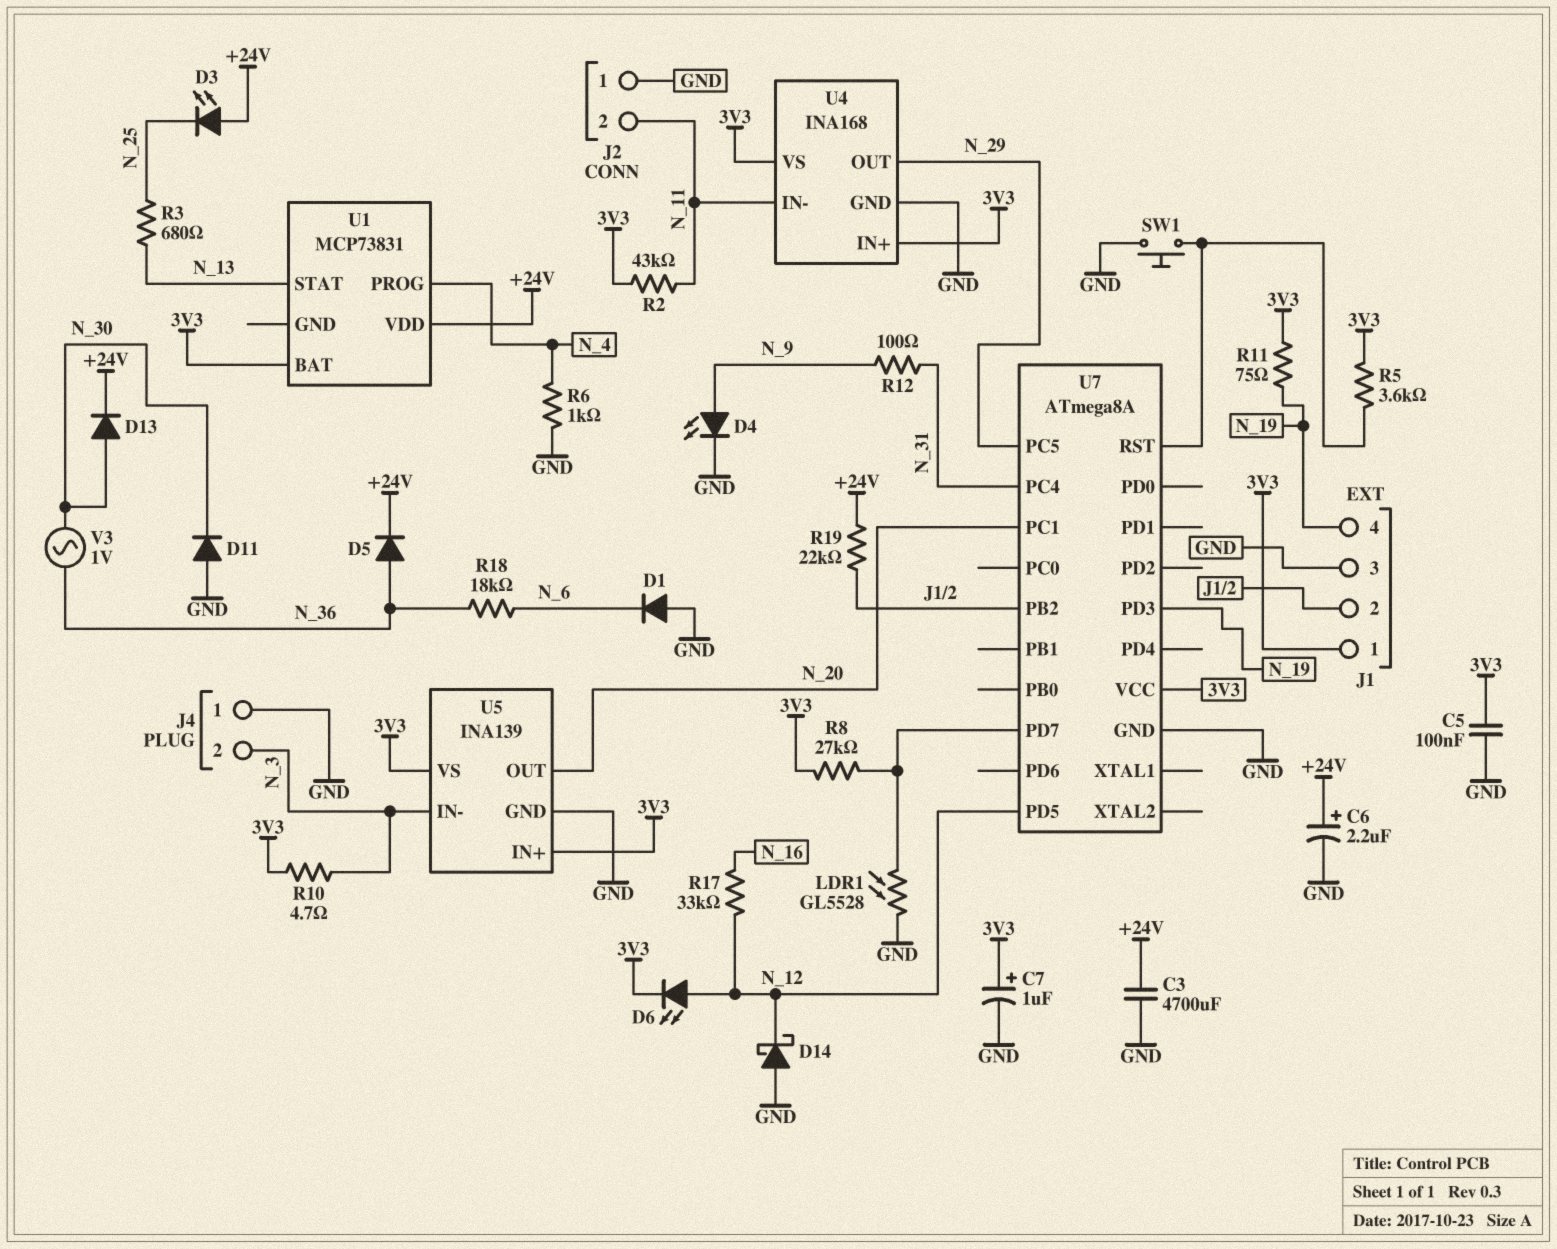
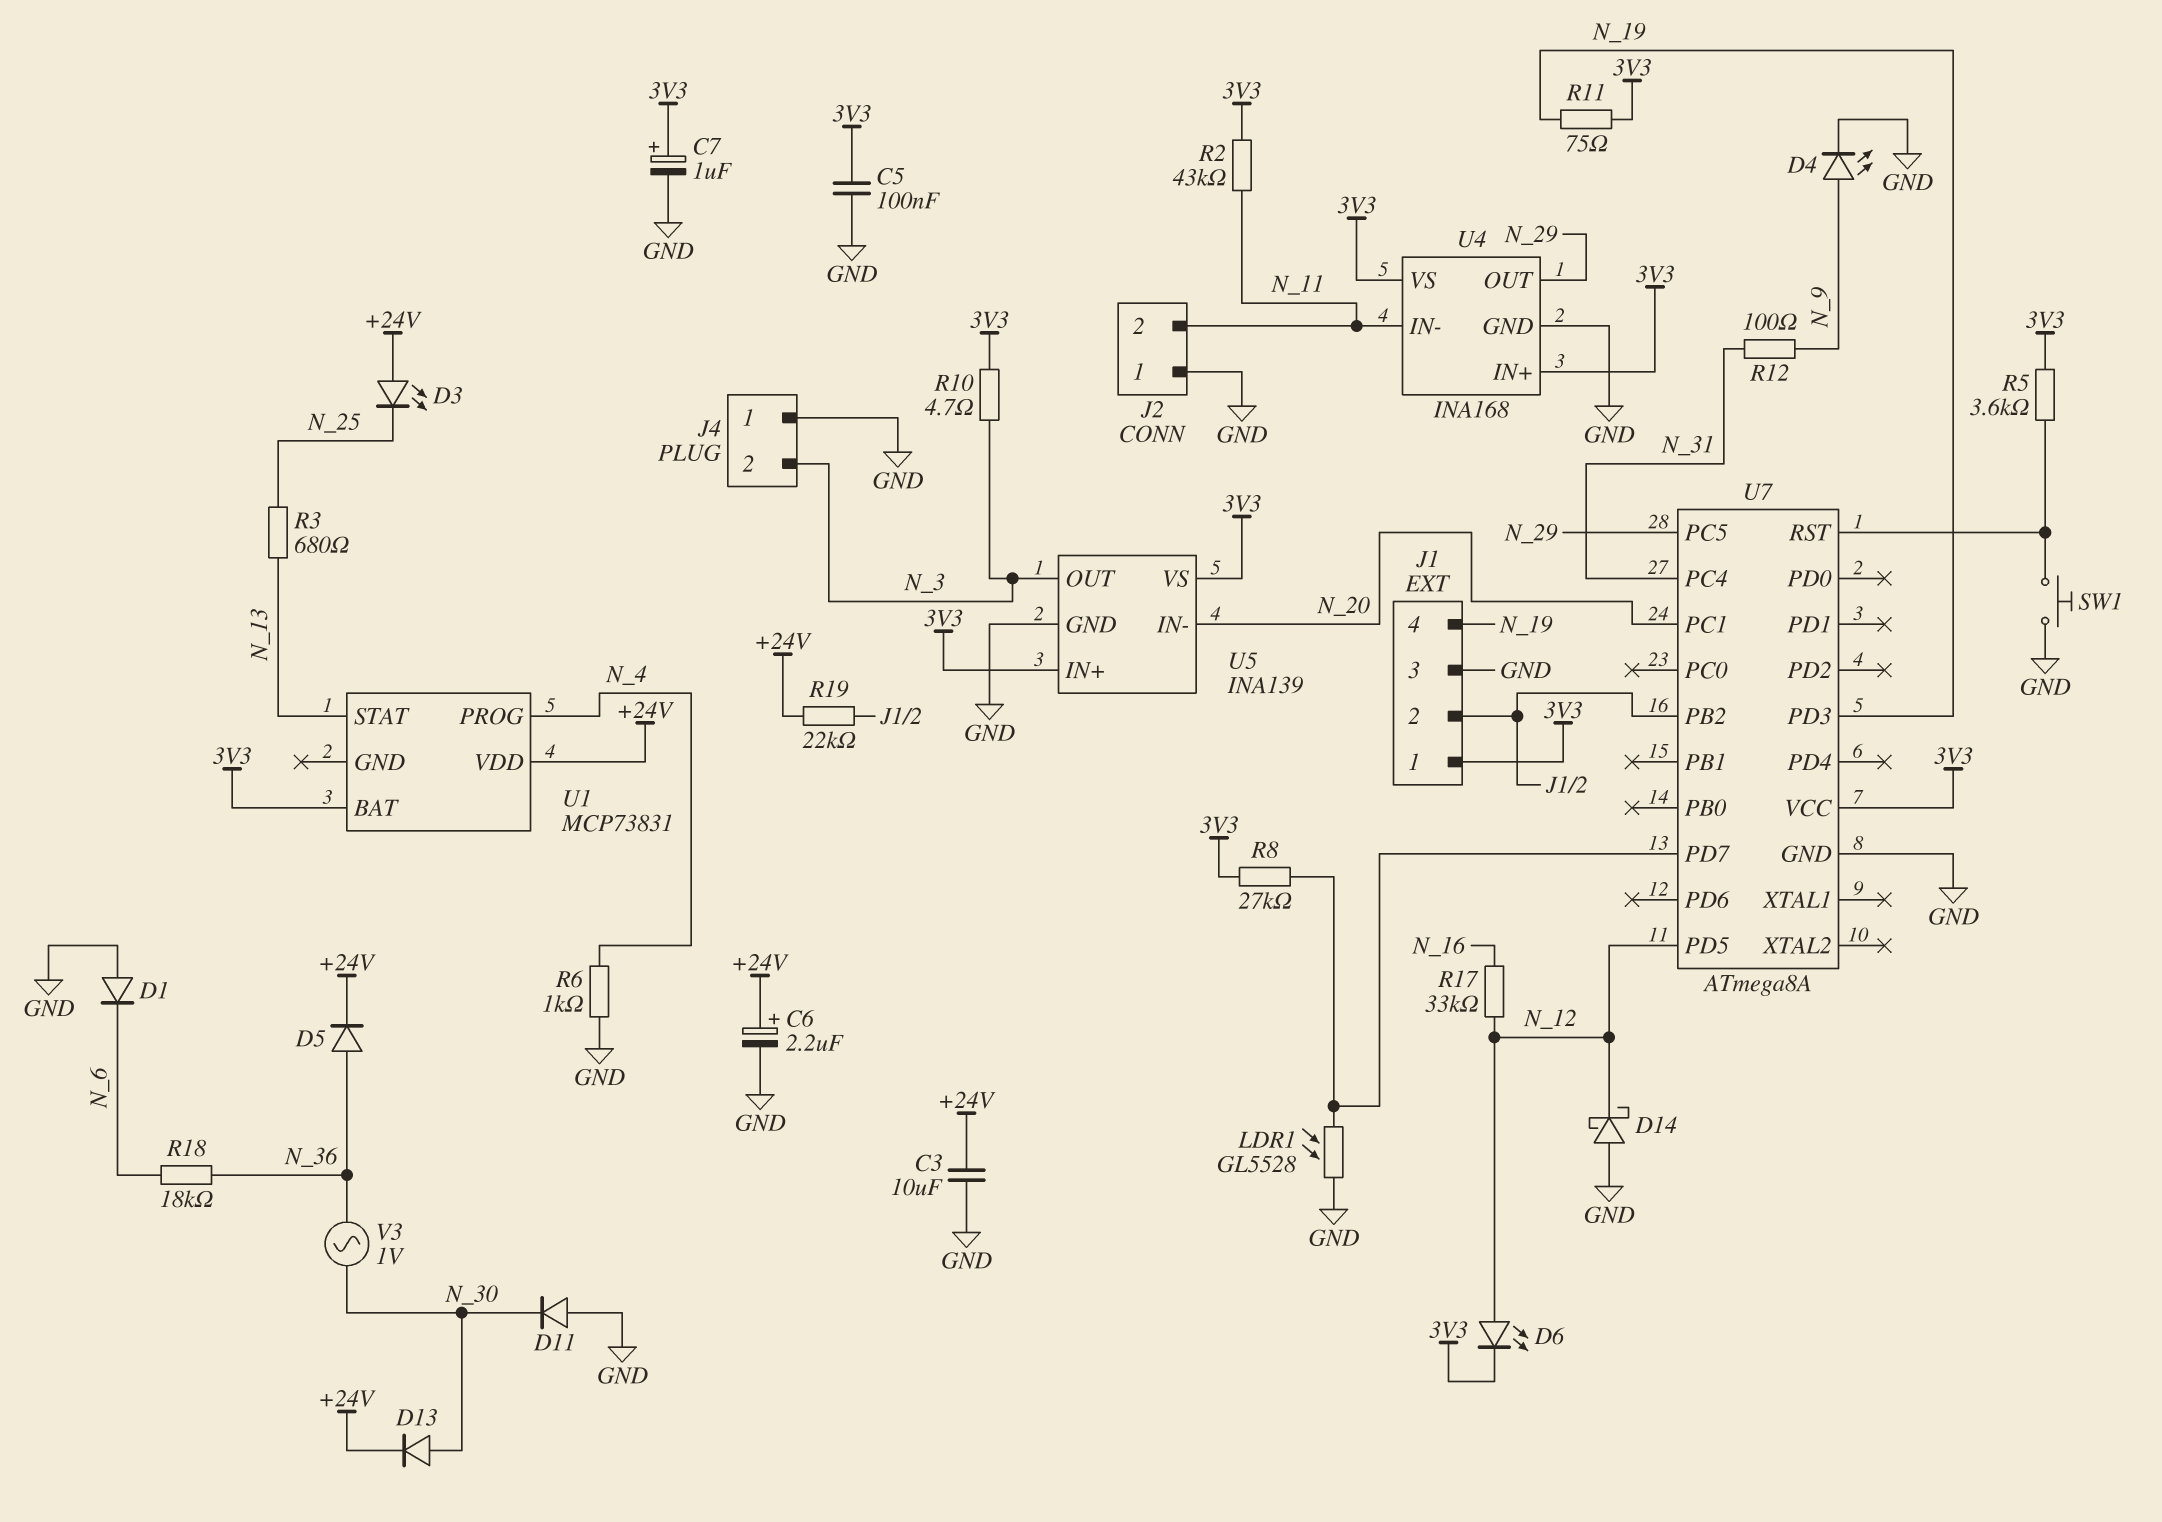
C3: 4700uF (+24V, GND) -> 10uF (+24V, GND)
U5 pin IN-: N_3 -> N_20
U5 pin OUT: N_20 -> N_3

